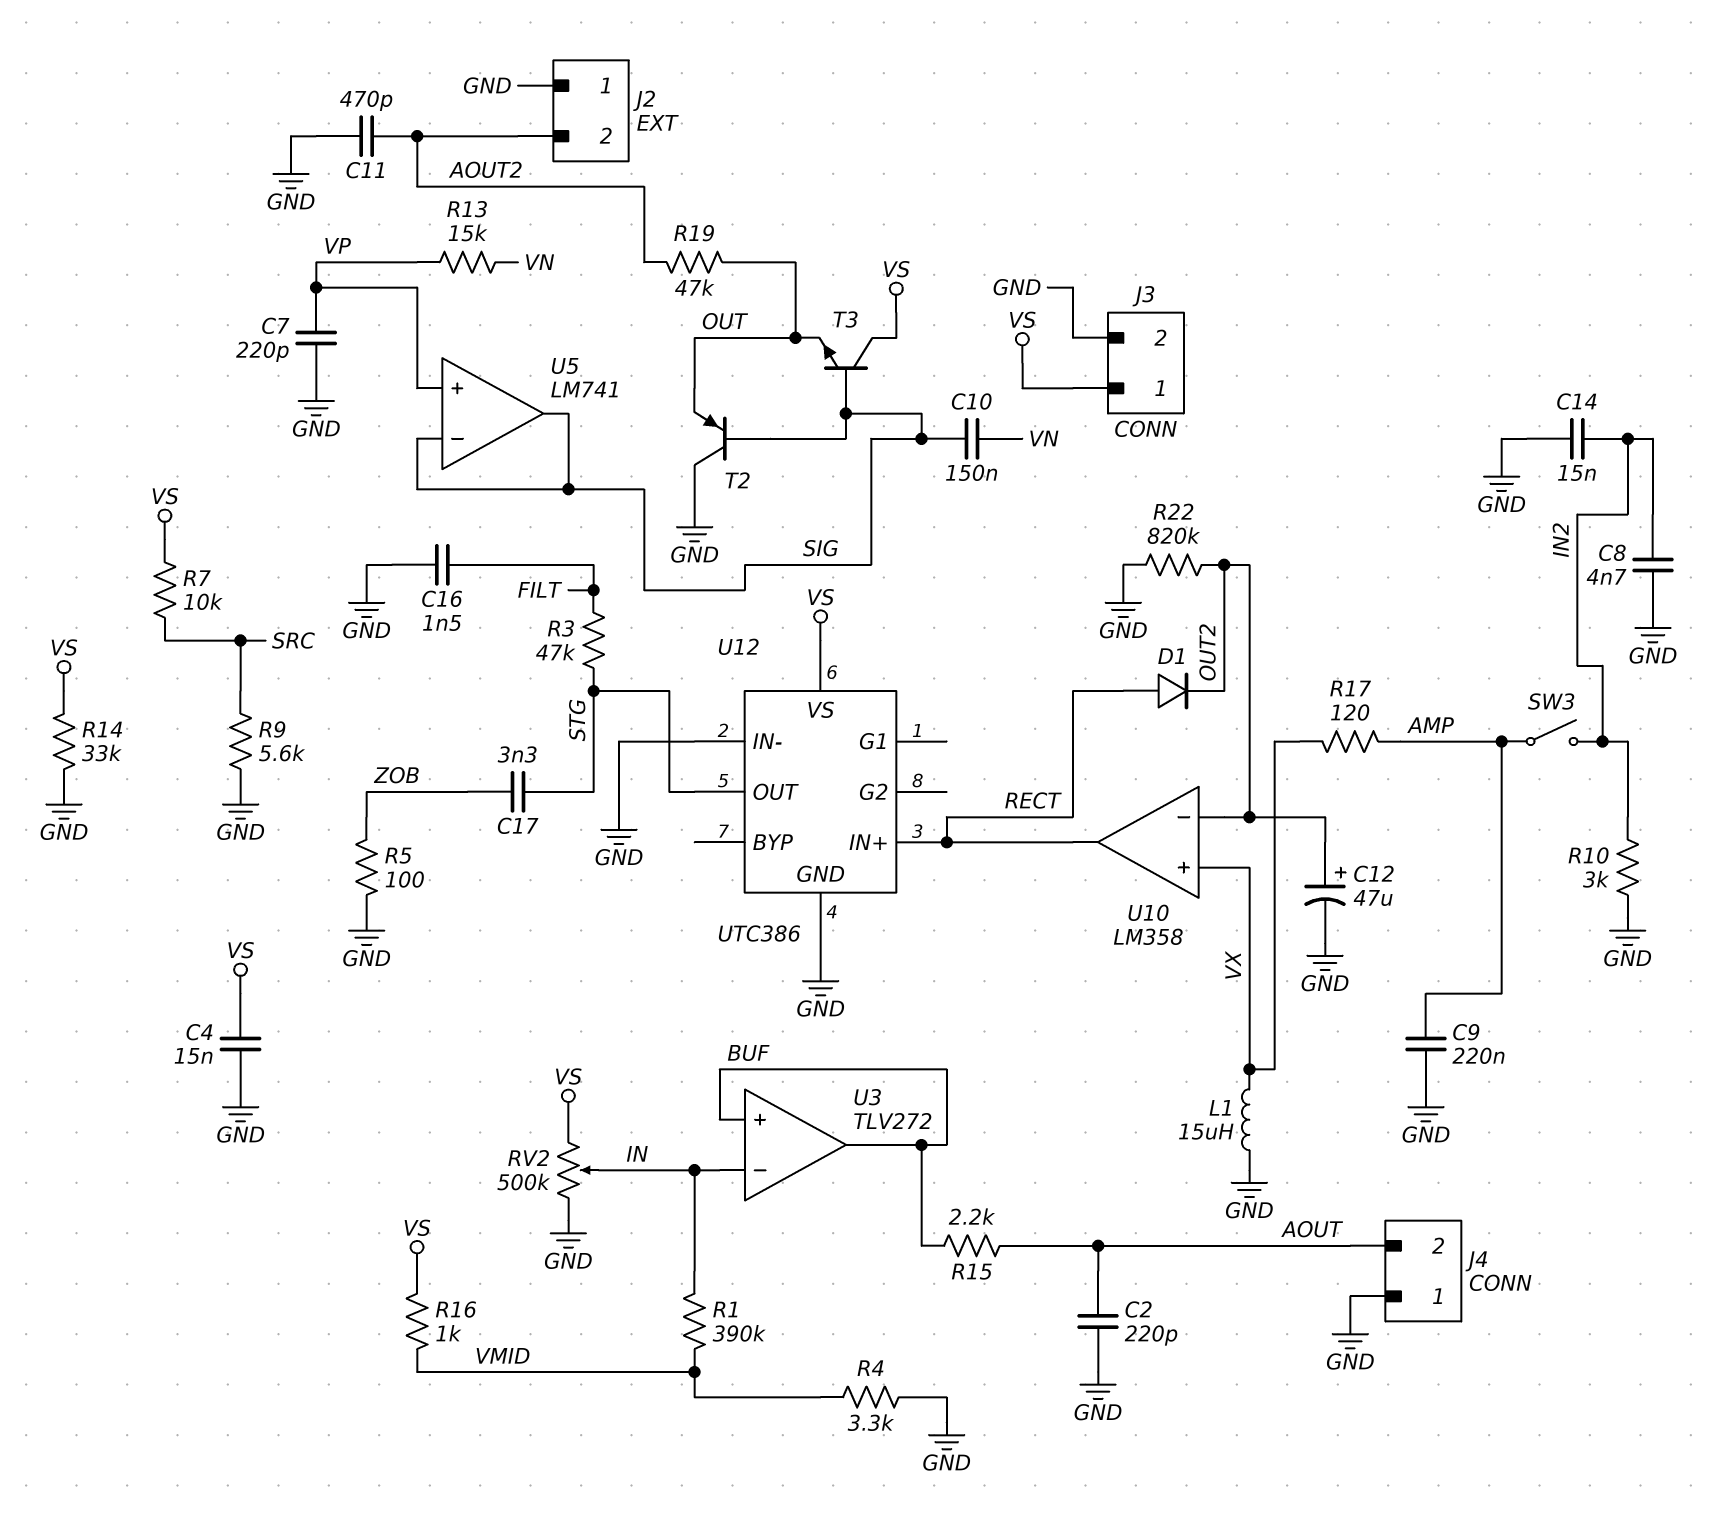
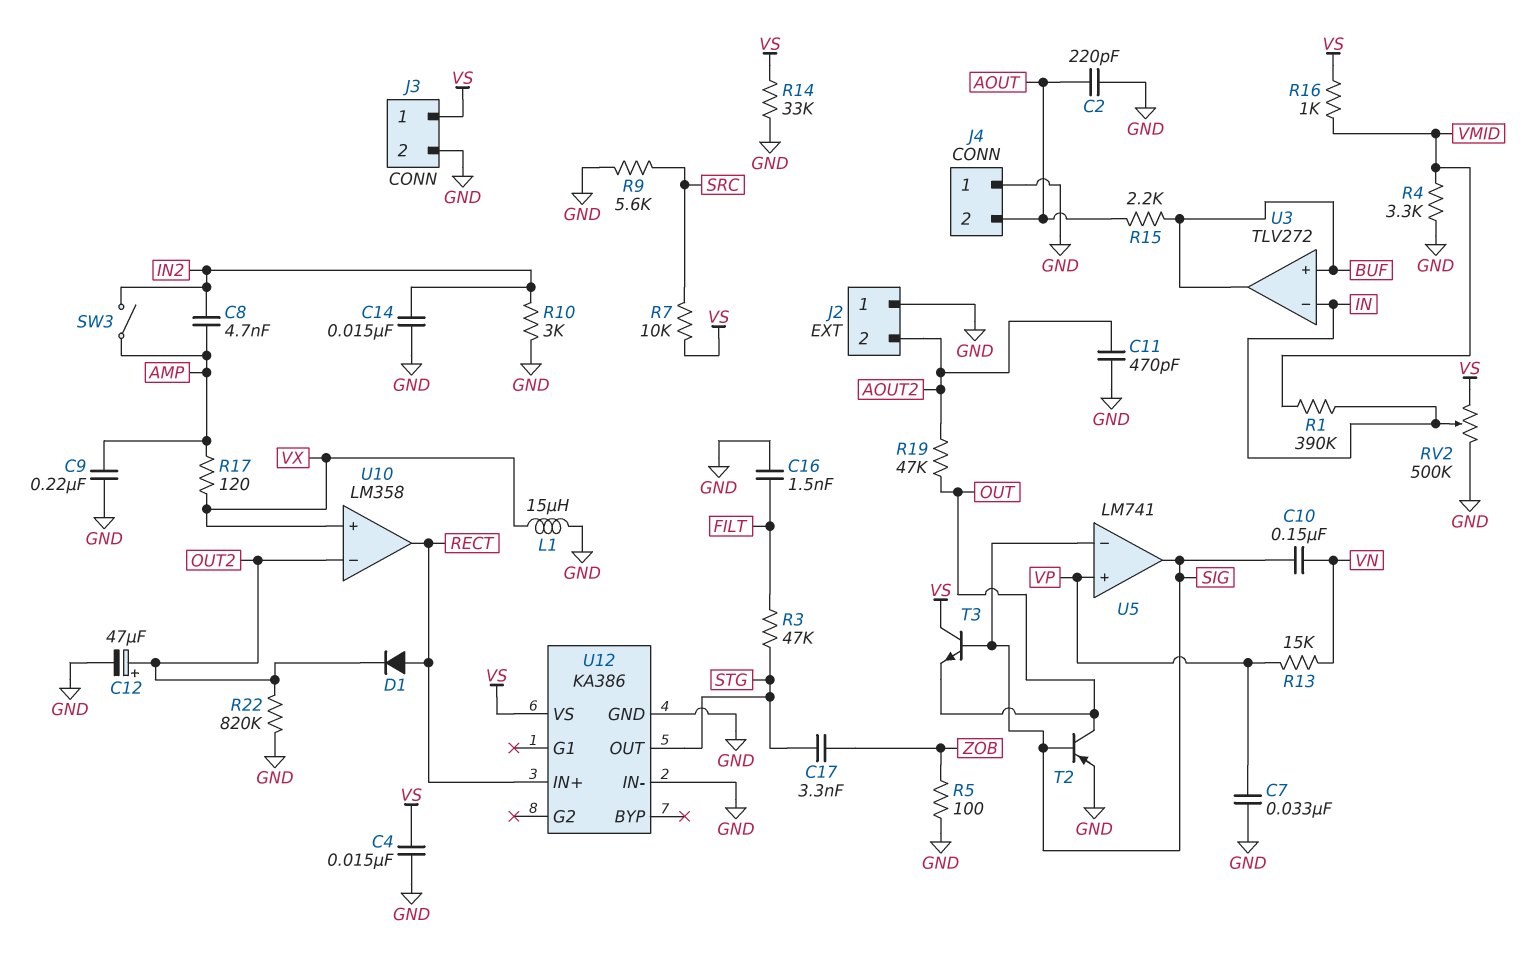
C7: 220pF (GND, VP) -> 33nF (GND, VP)
C8: 4.7nF (GND, IN2) -> 4.7nF (AMP, IN2)
T2: PNP (B SIG, C GND, E OUT) -> PNP (B SIG, C OUT, E GND)
U12: UTC386 -> KA386

